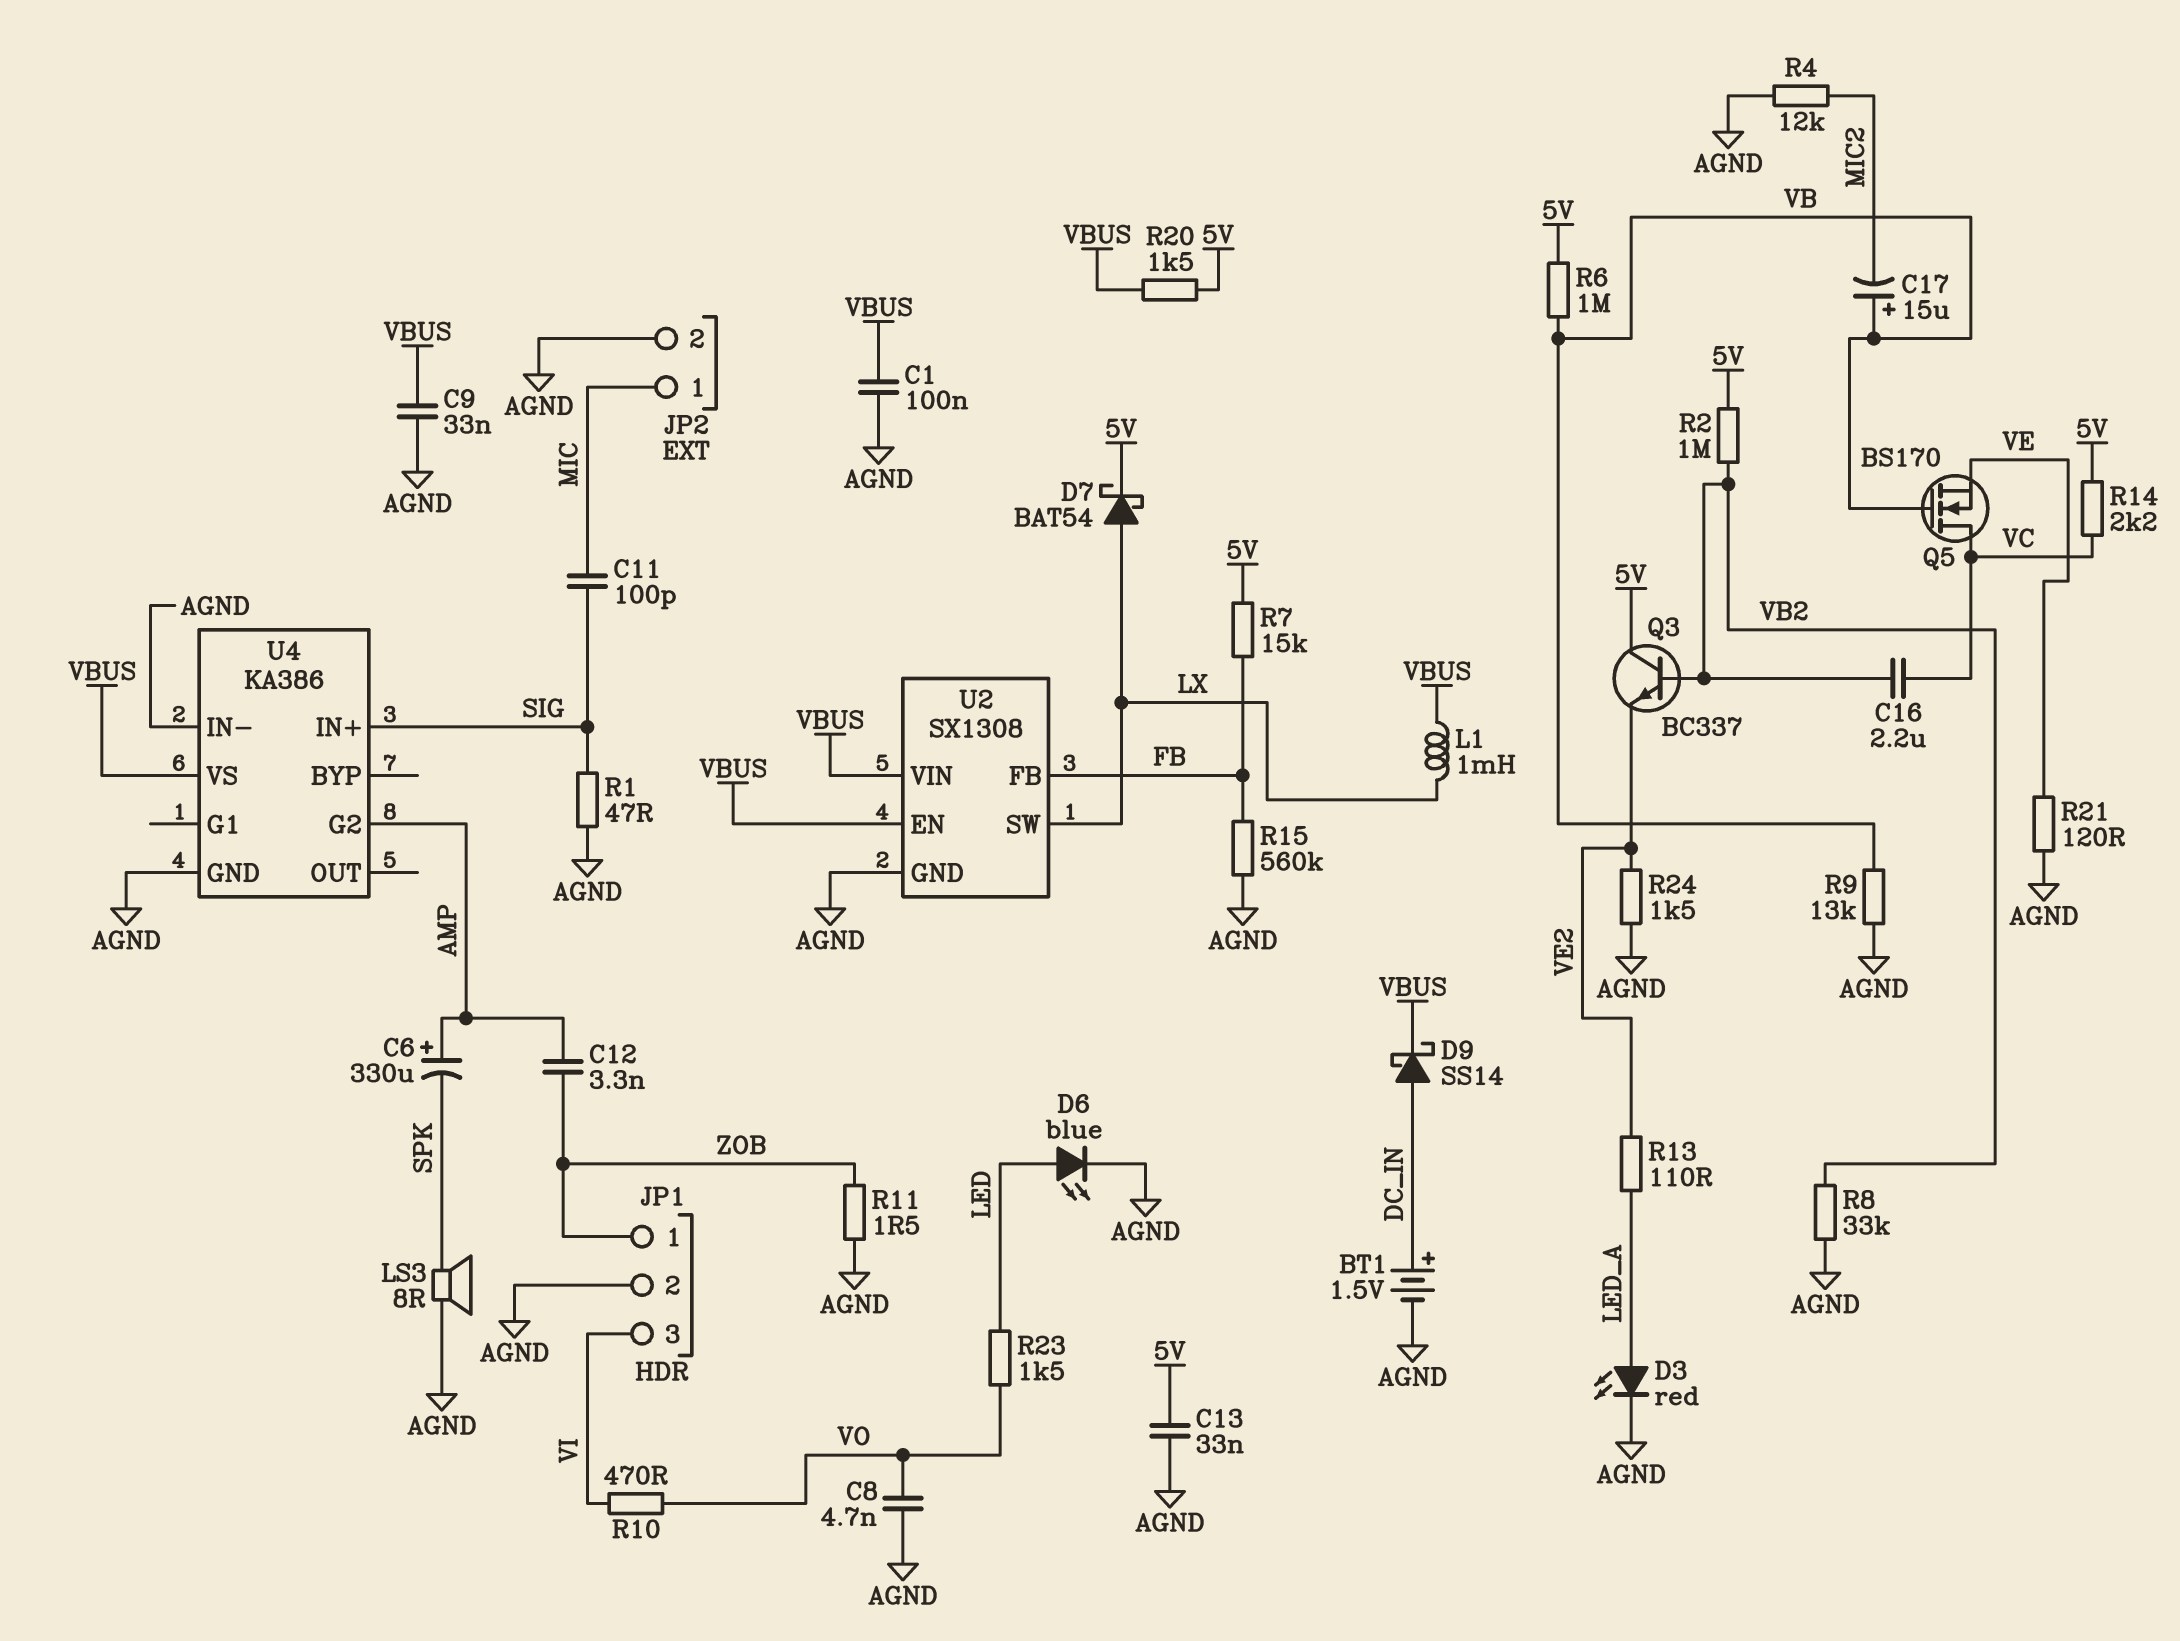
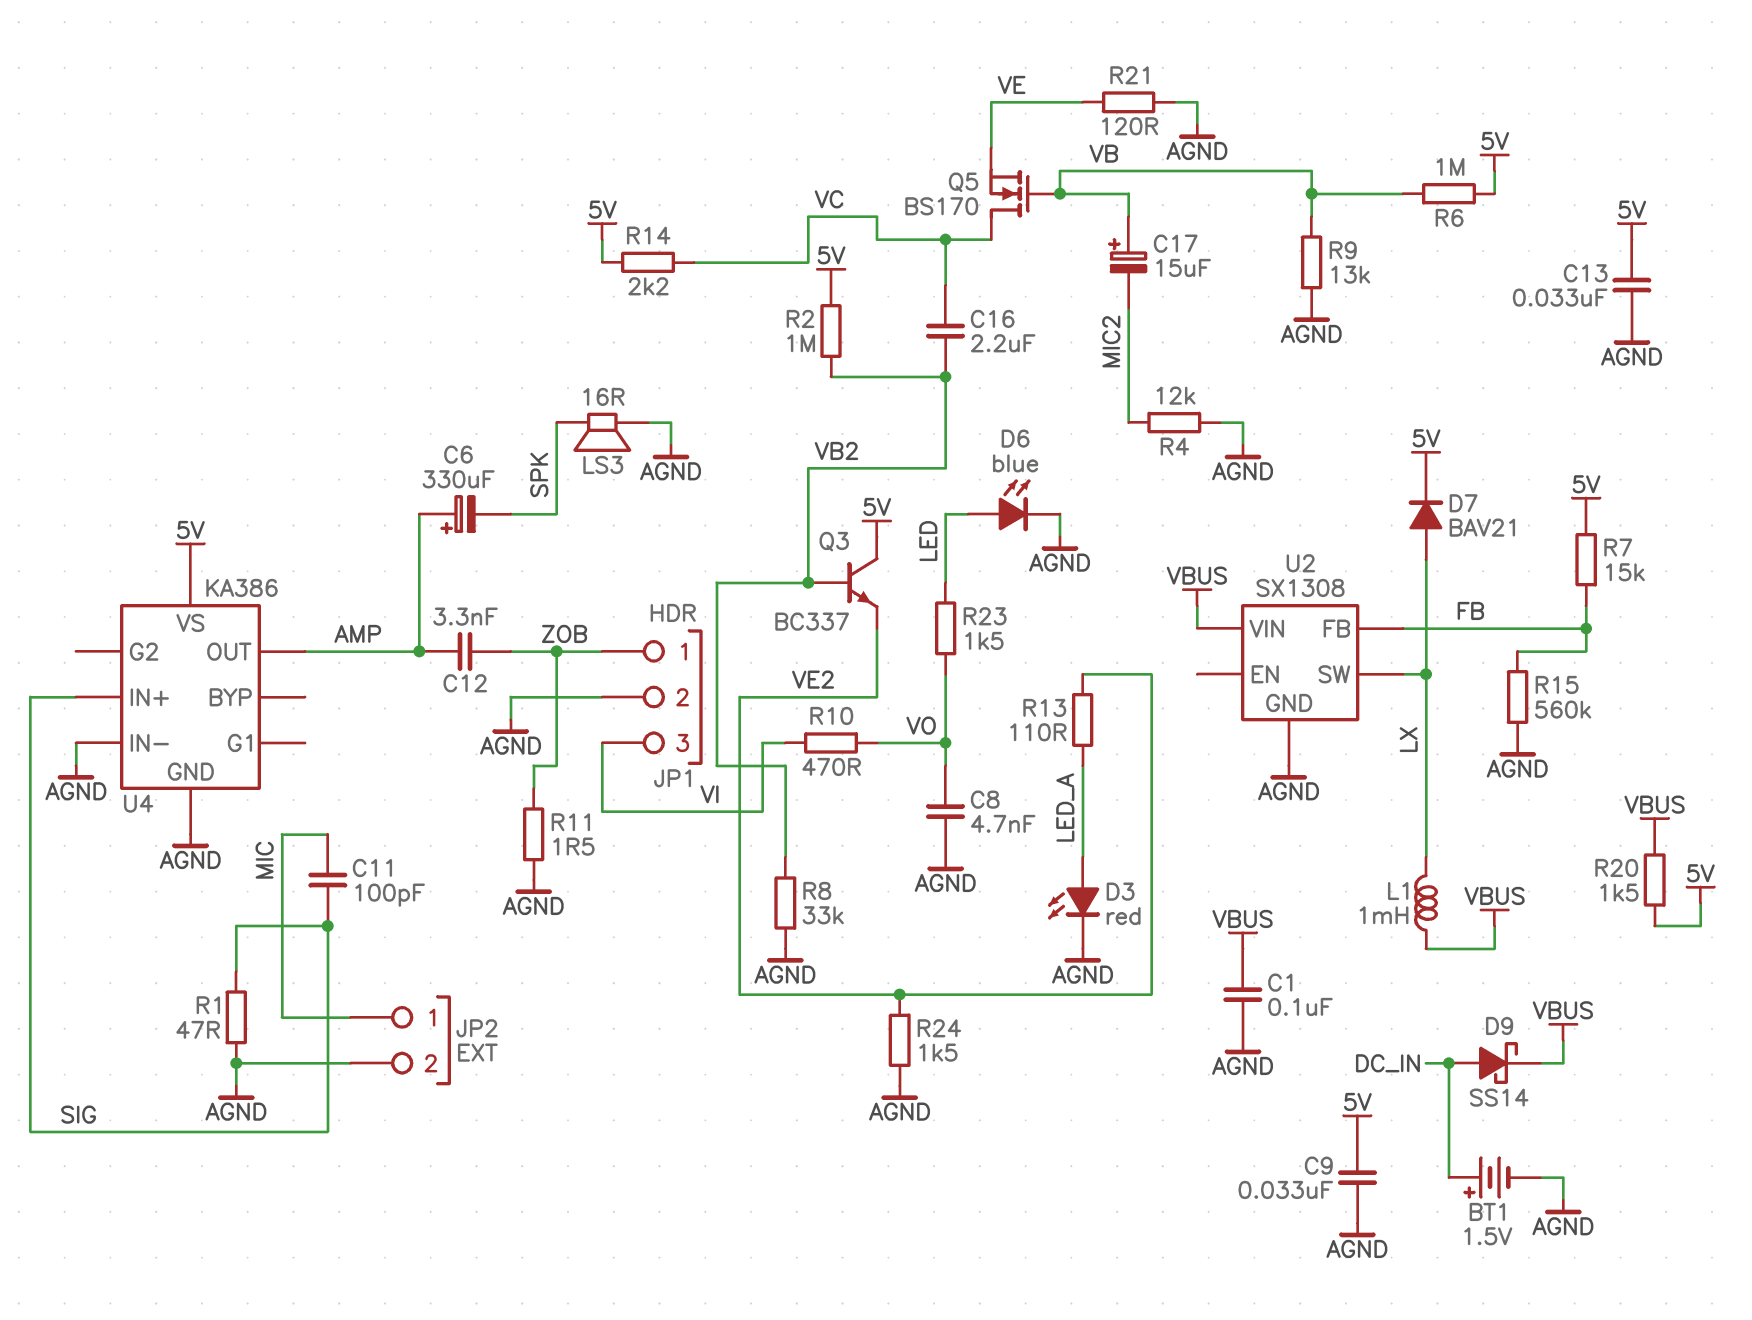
C9: 33nF (AGND, VBUS) -> 33nF (5V, AGND)
D7: schottky BAT54 (A LX, K 5V) -> diode BAV21 (A LX, K 5V)
LS3: speaker 8R (AGND, SPK) -> speaker 16R (AGND, SPK)
U2 pin EN: VBUS -> none
U4 pin G2: AMP -> none
U4 pin OUT: none -> AMP
U4 pin VS: VBUS -> 5V

